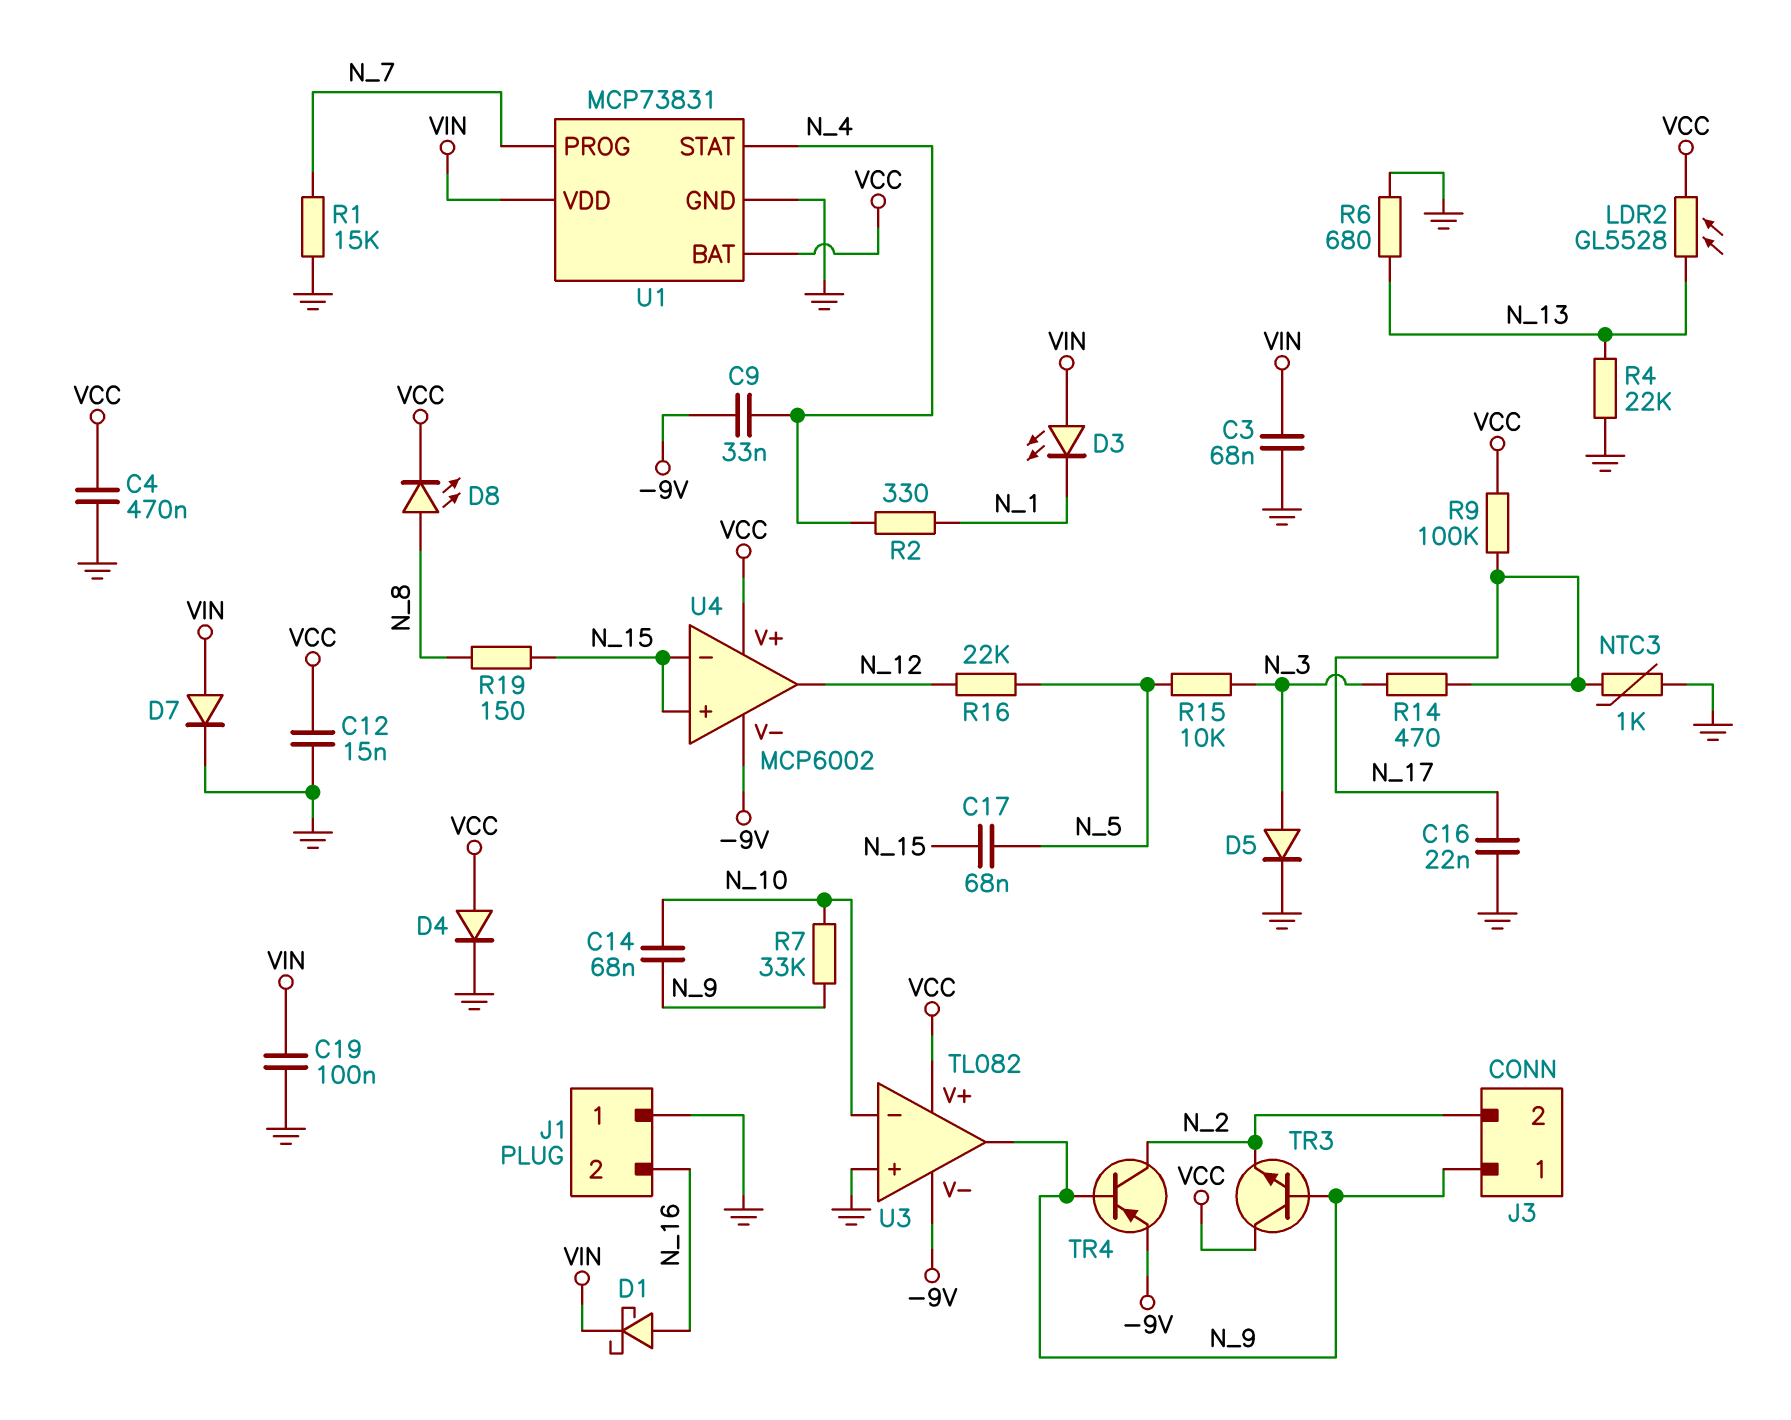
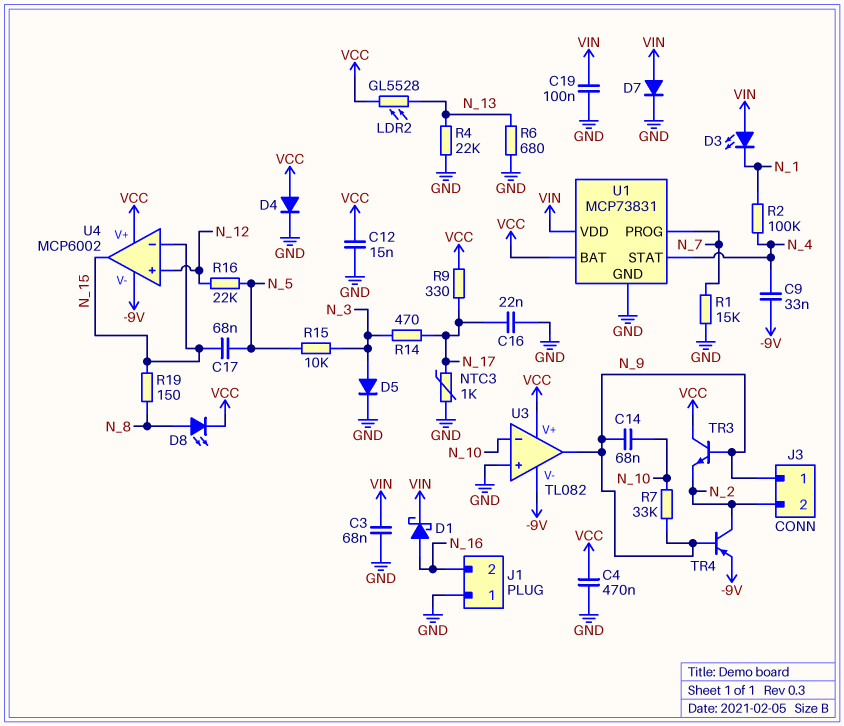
R2: 330 (N_1, N_4) -> 100k (N_1, N_4)
R9: 100k (N_17, VCC) -> 330 (N_17, VCC)
U4 pin in+: N_15 -> N_12
U4 pin out: N_12 -> N_15

